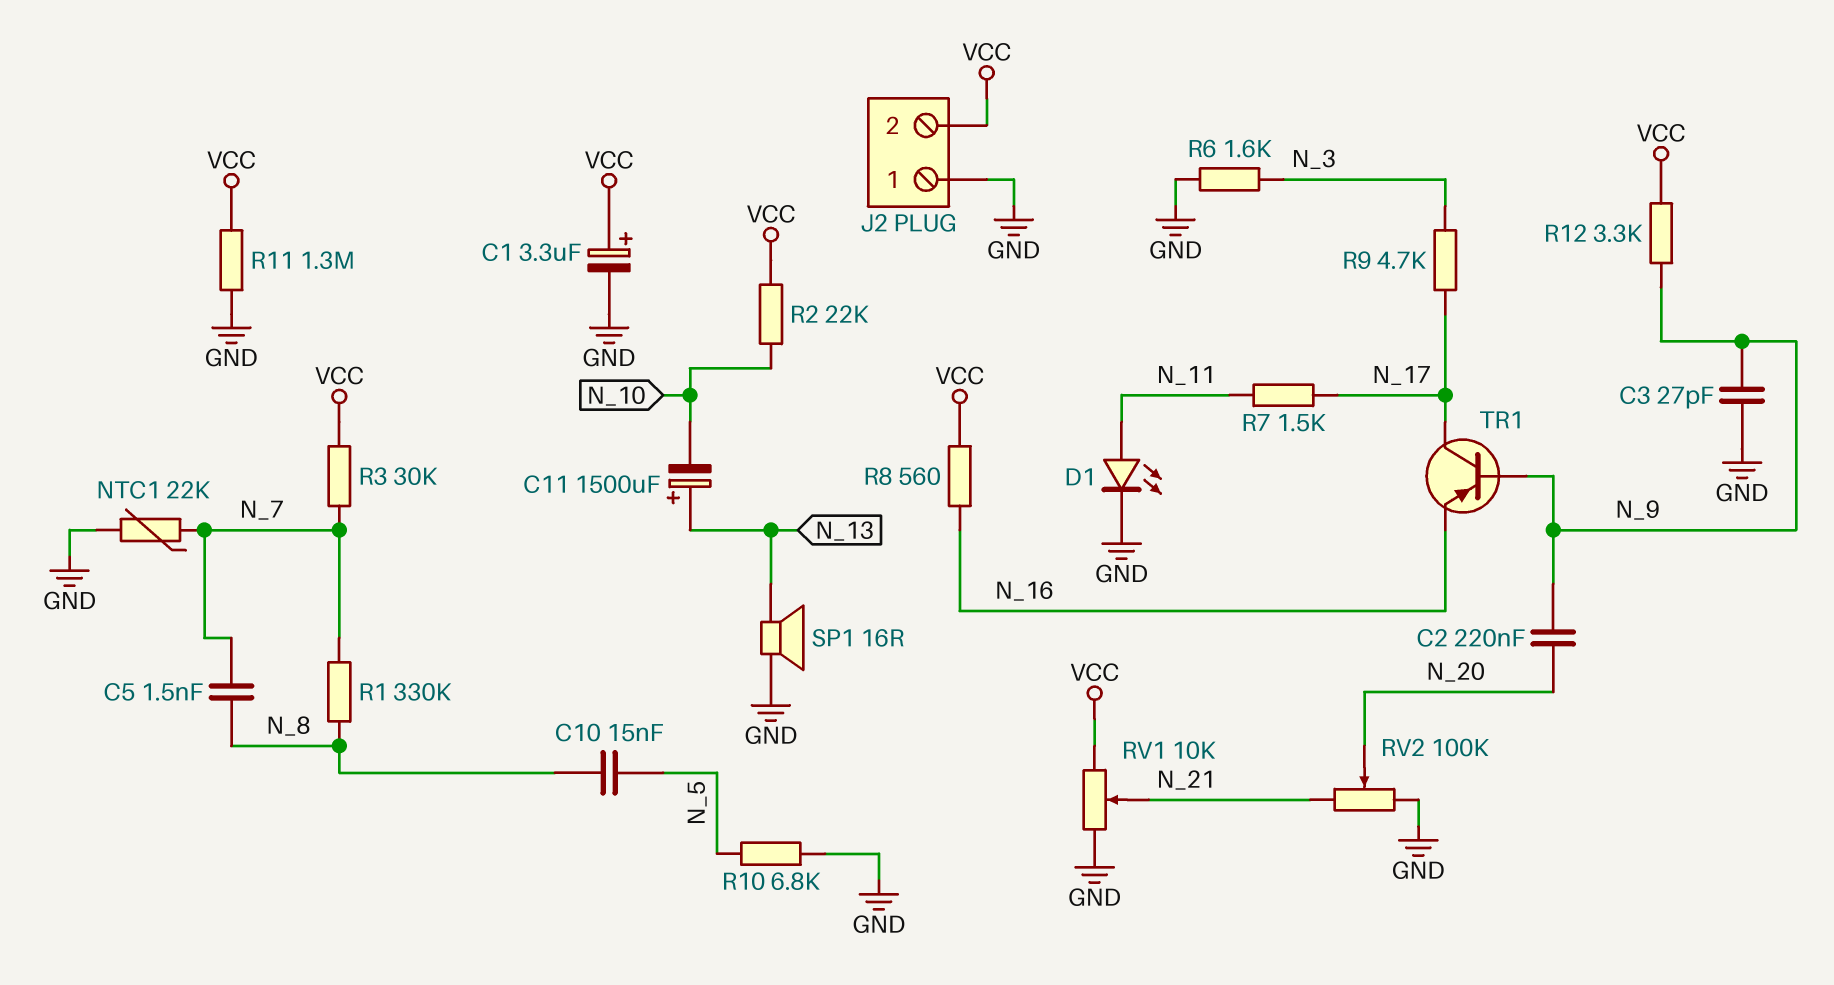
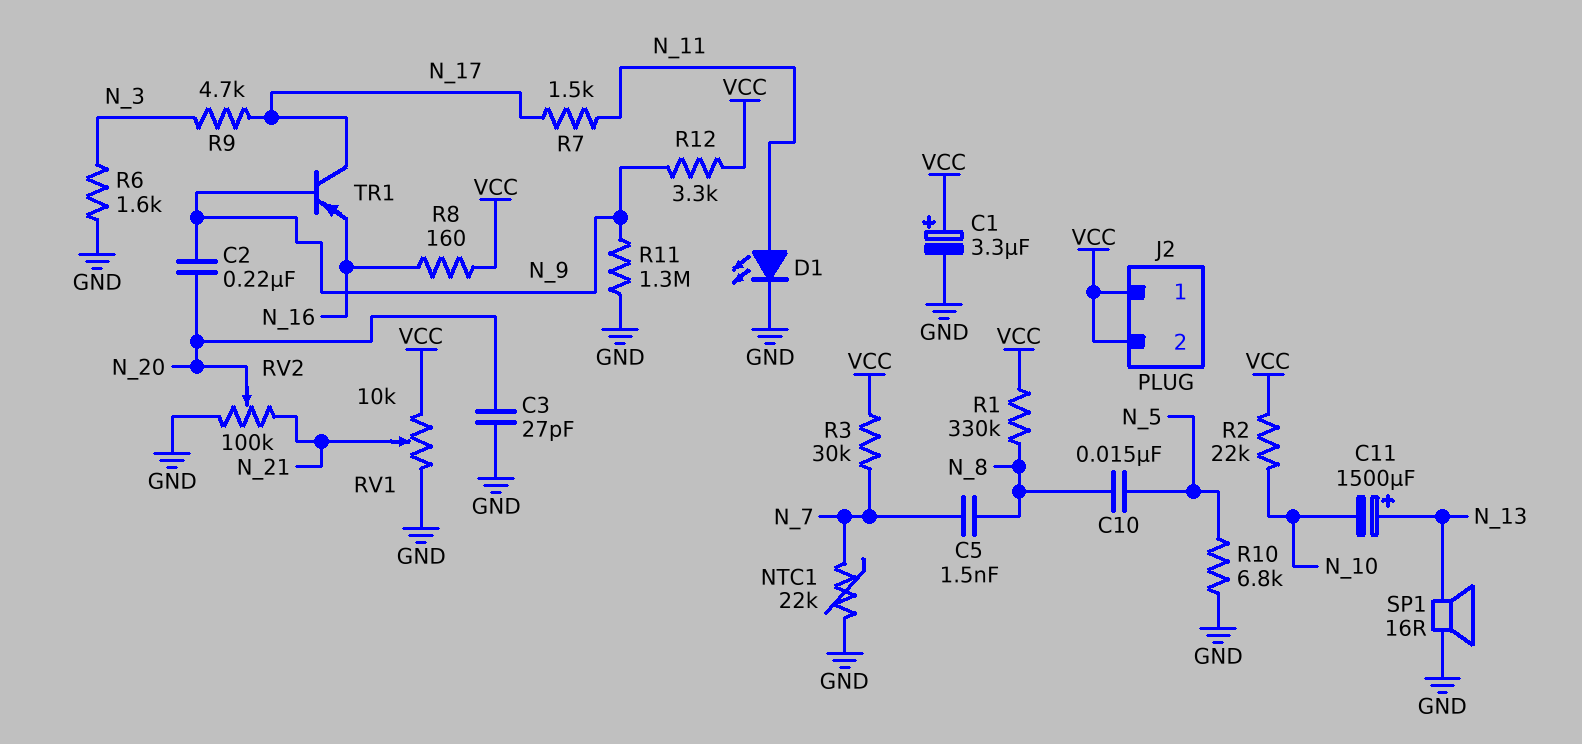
C3: 27pF (GND, N_9) -> 27pF (GND, N_20)
J2 pin 1: GND -> VCC
R1: 330k (N_7, N_8) -> 330k (N_8, VCC)
R8: 560 (N_16, VCC) -> 160 (N_16, VCC)
R11: 1.3M (GND, VCC) -> 1.3M (GND, N_9)

